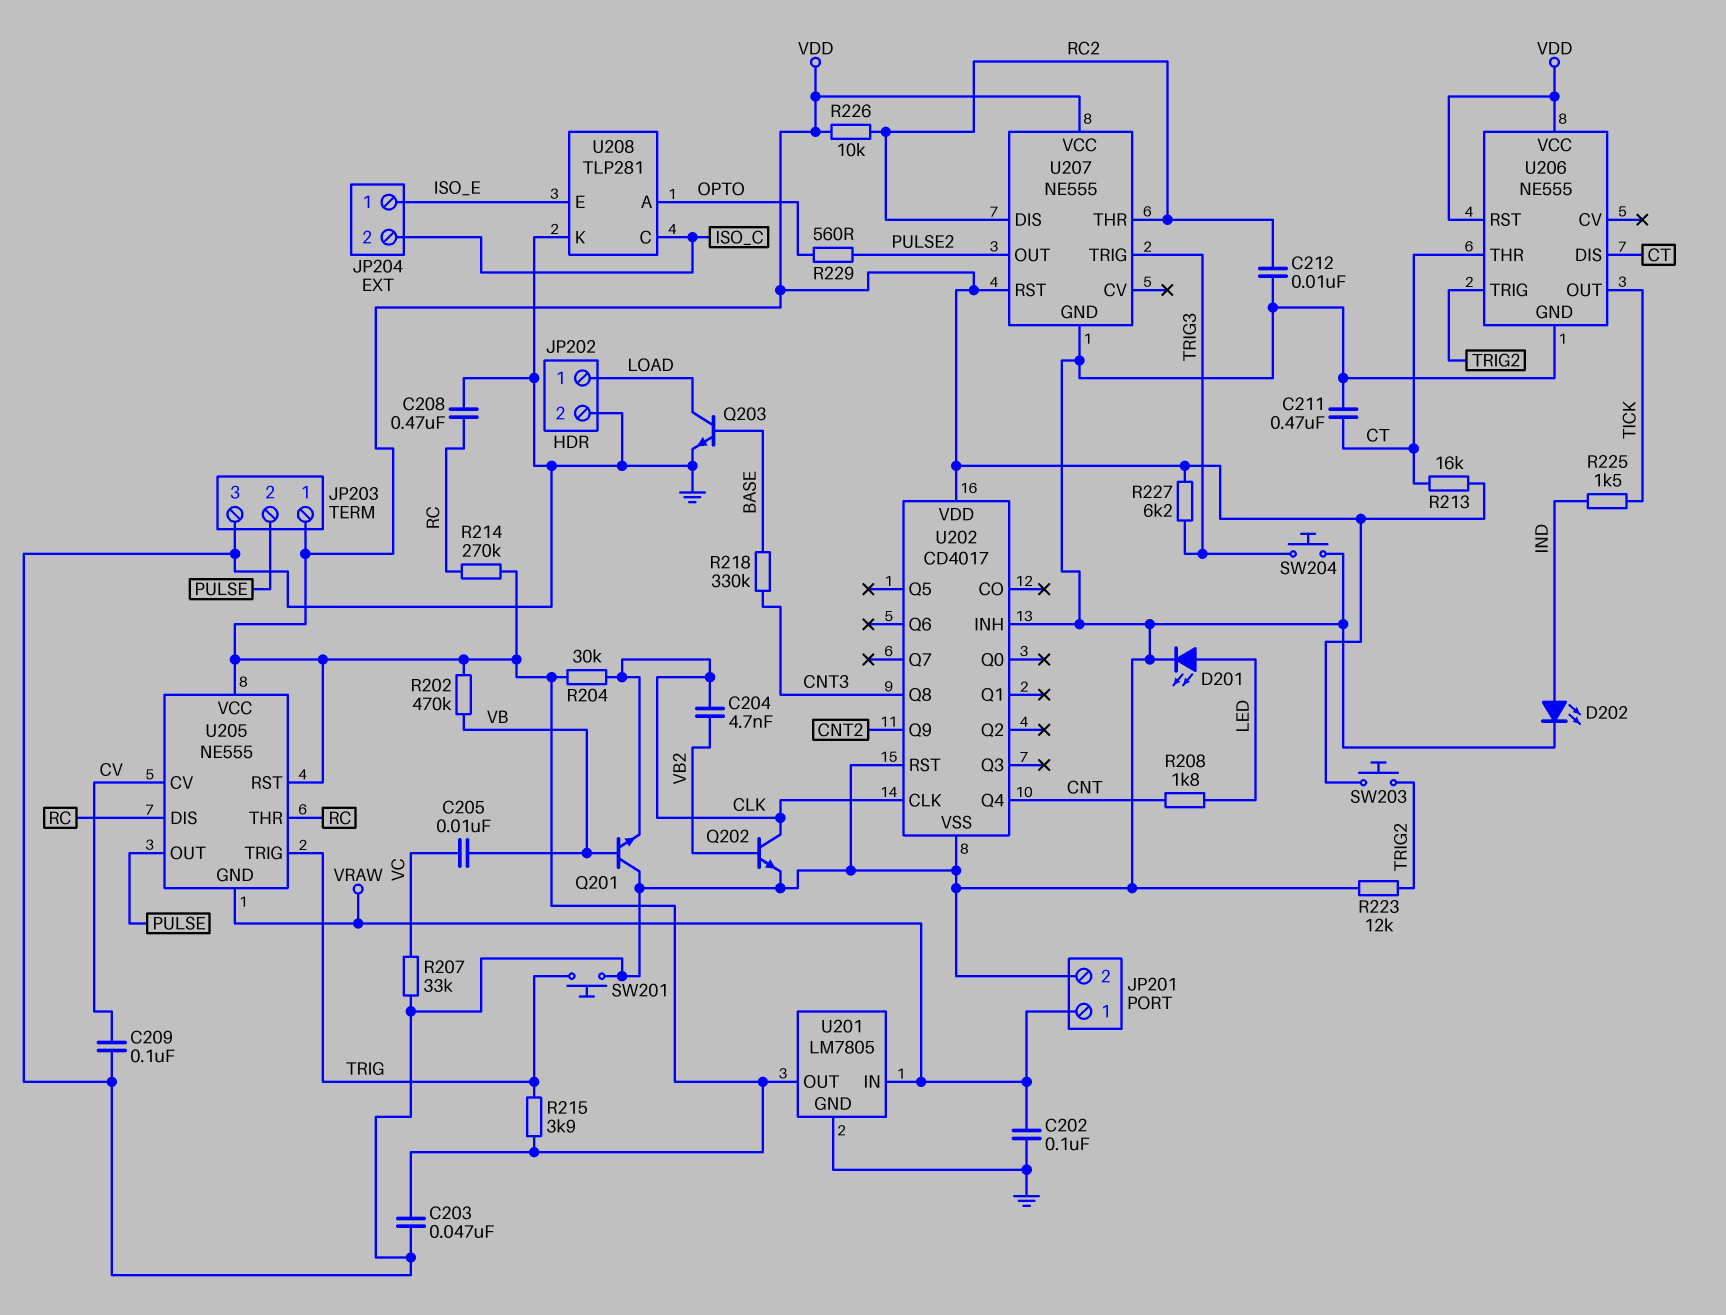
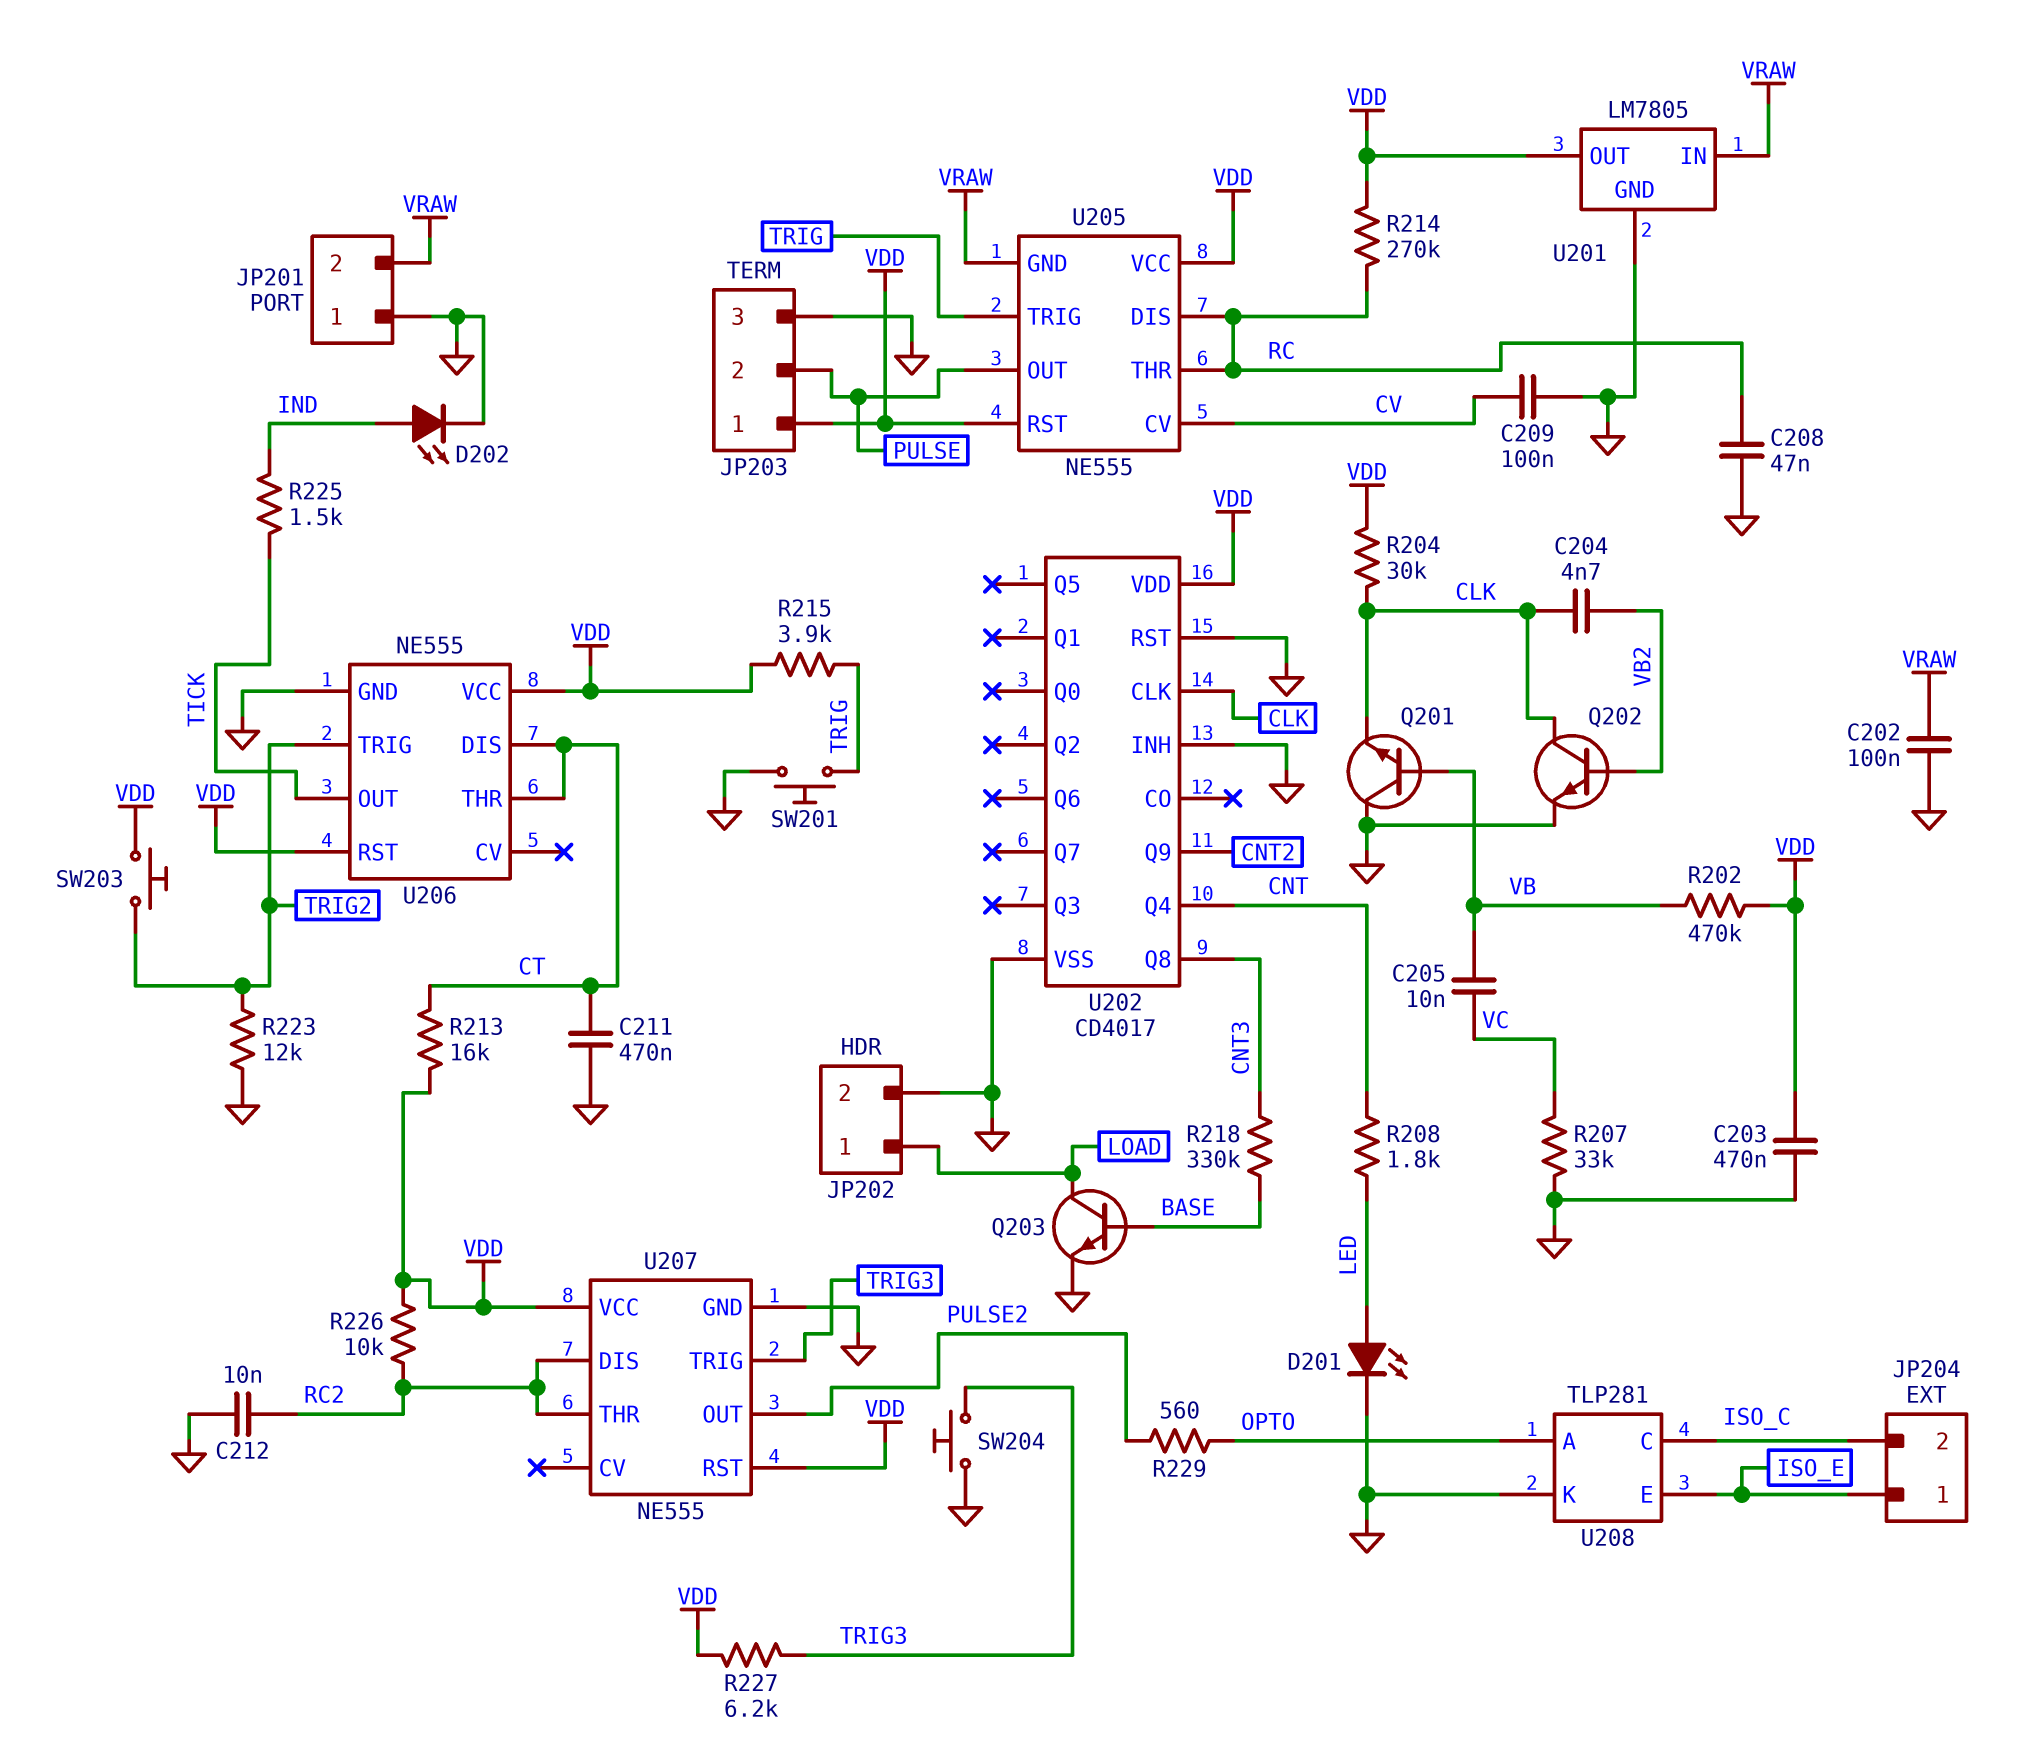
C203: 47nF (GND, VDD) -> 470nF (GND, VDD)
C208: 470nF (GND, RC) -> 47nF (GND, RC)
JP201 pin 1: VRAW -> GND
JP201 pin 2: GND -> VRAW

